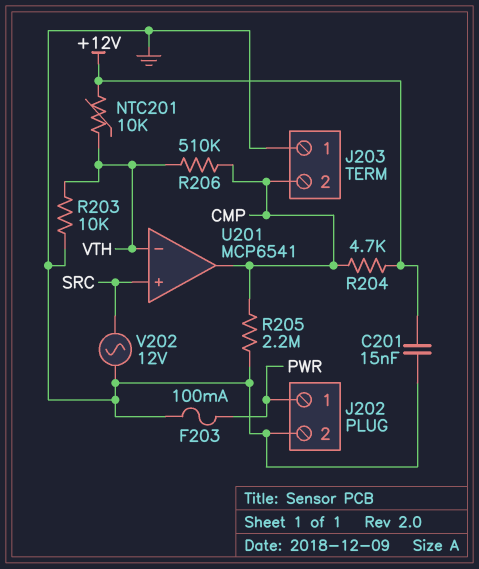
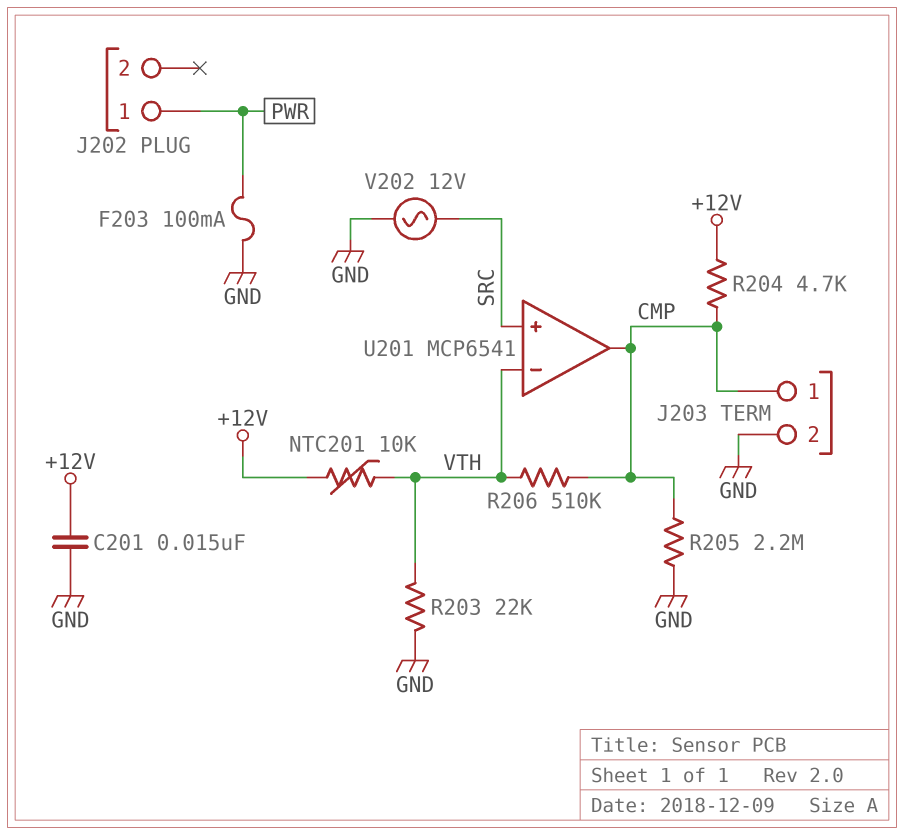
J202 pin 2: GND -> none
J203 pin 1: GND -> CMP
J203 pin 2: CMP -> GND
R203: 10k (GND, VTH) -> 22k (GND, VTH)

